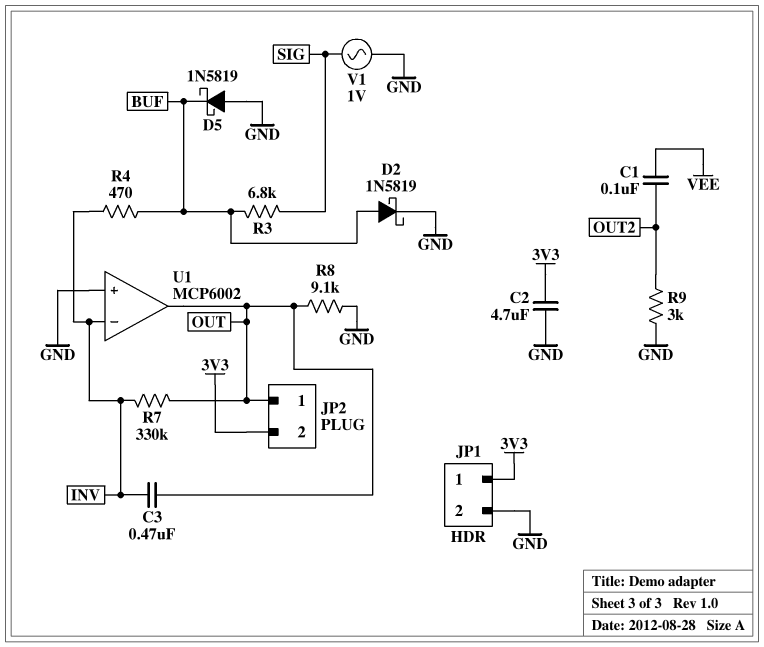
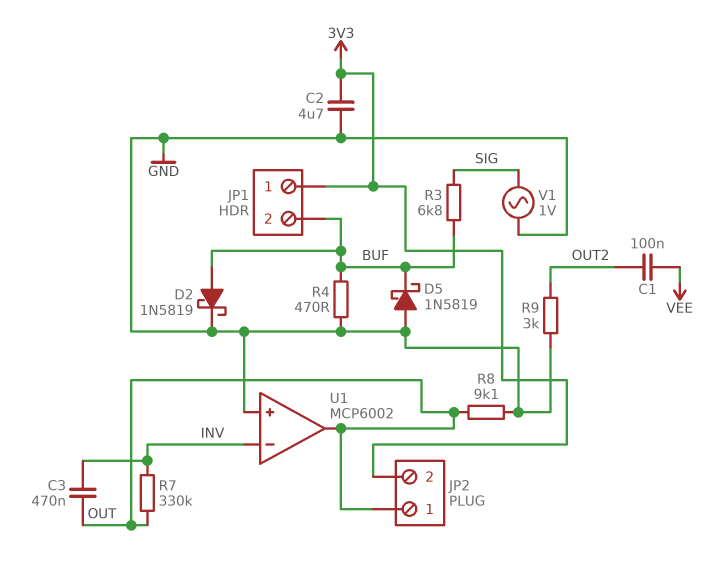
JP1 pin 2: GND -> BUF
R4: 470 (BUF, INV) -> 470 (BUF, GND)

